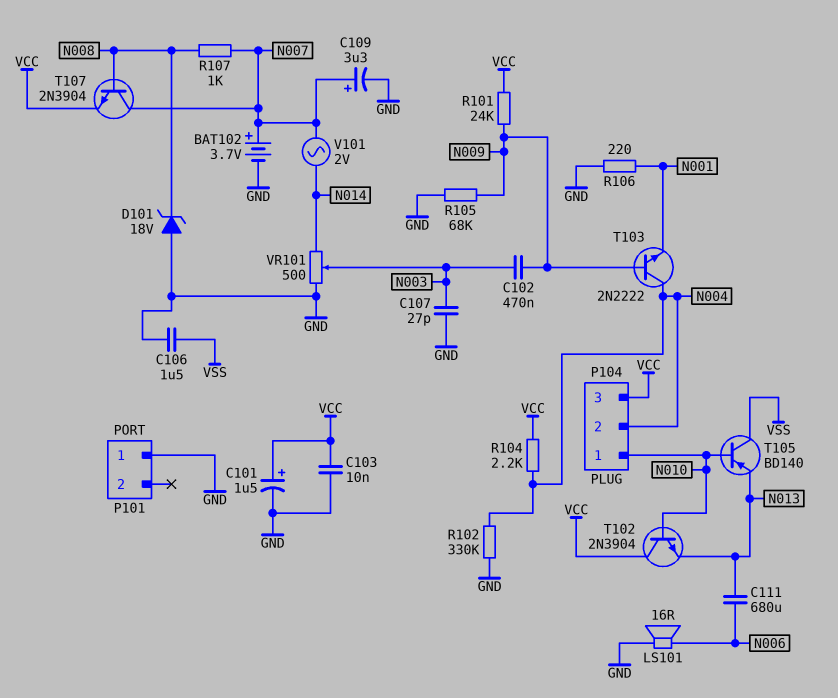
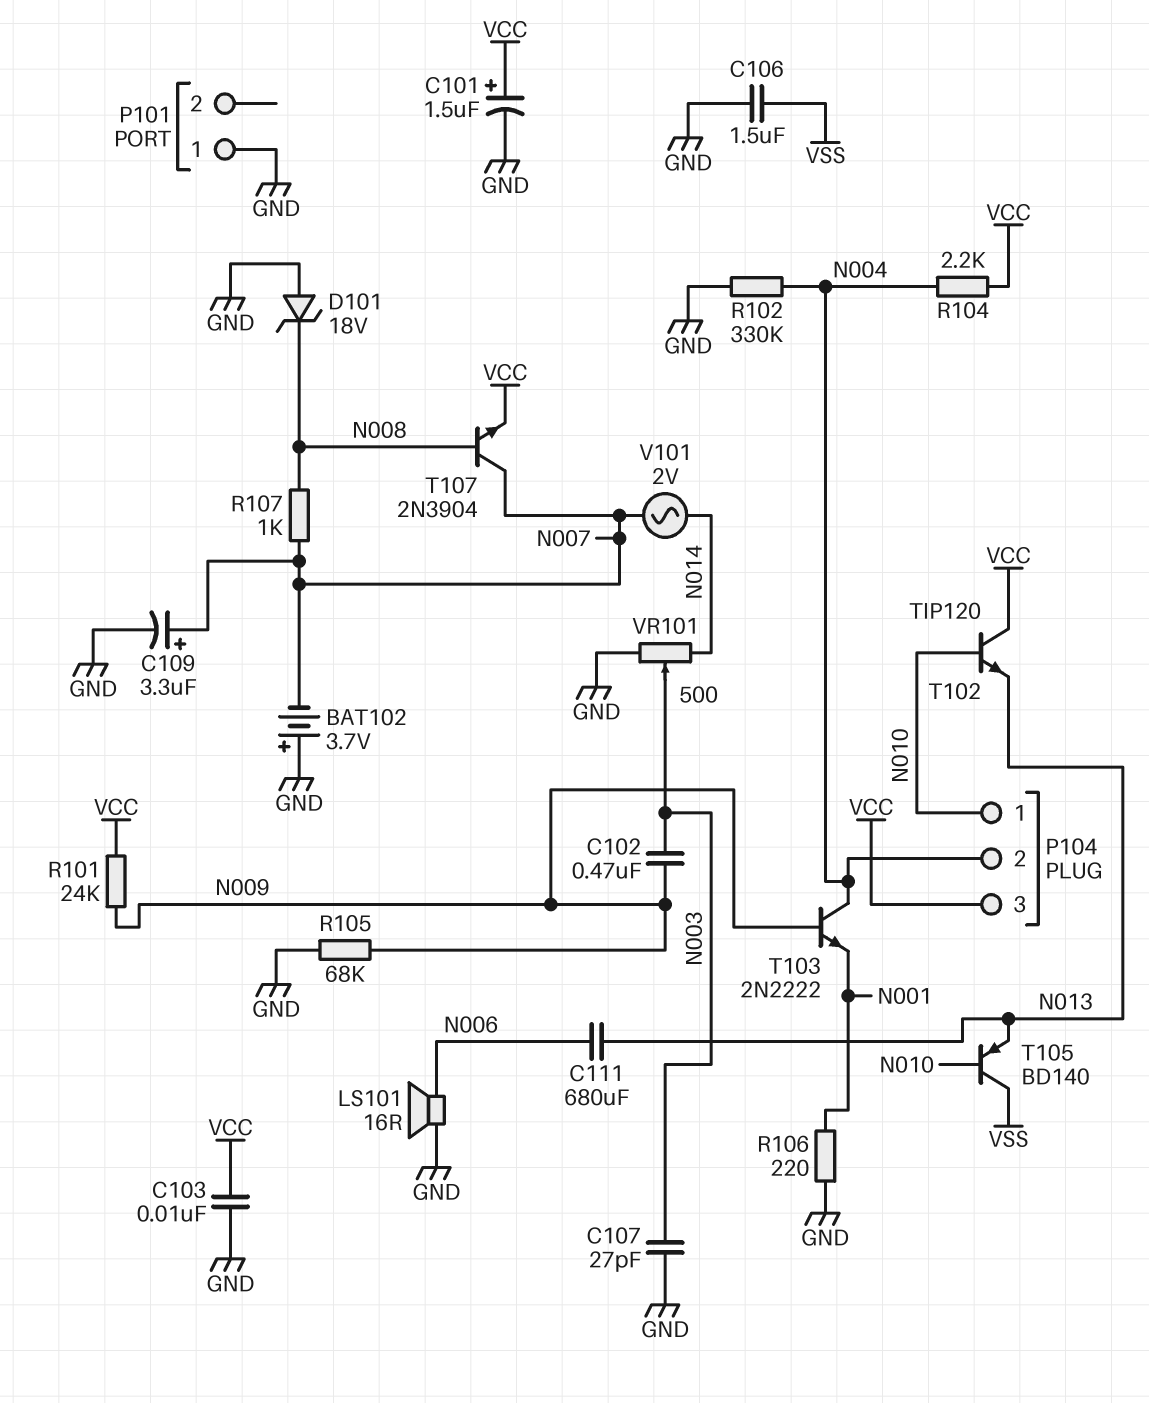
BAT102: 3.7V (plus N007, minus GND) -> 3.7V (plus GND, minus N007)
T102: NPN 2N3904 (B N010, C VCC, E N013) -> NPN TIP120 (B N010, C VCC, E N013)

